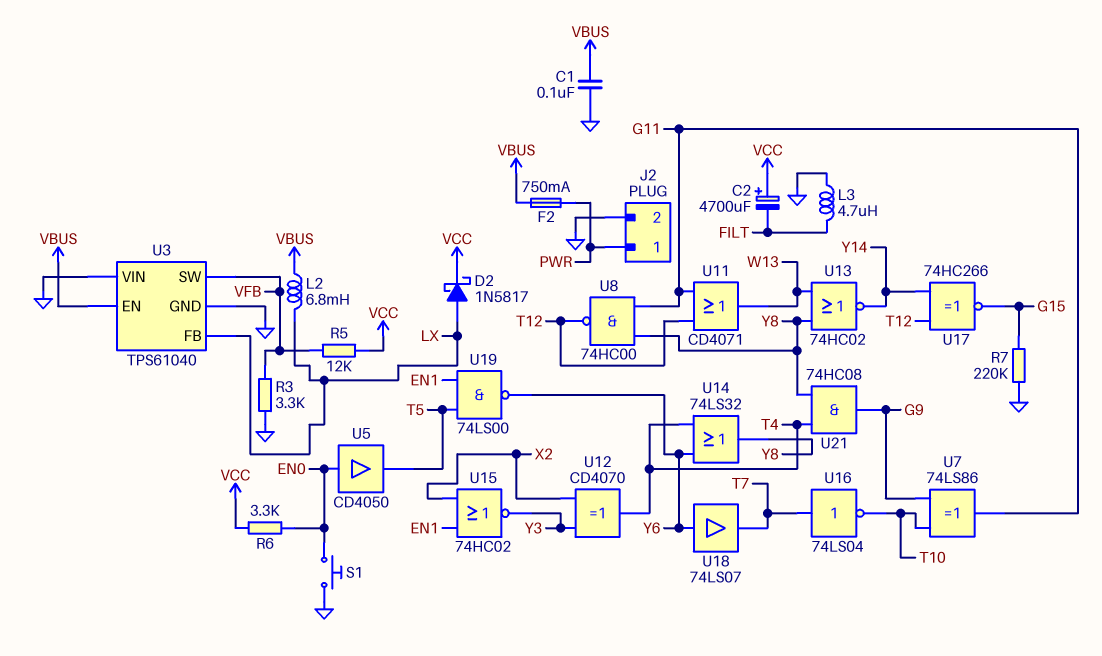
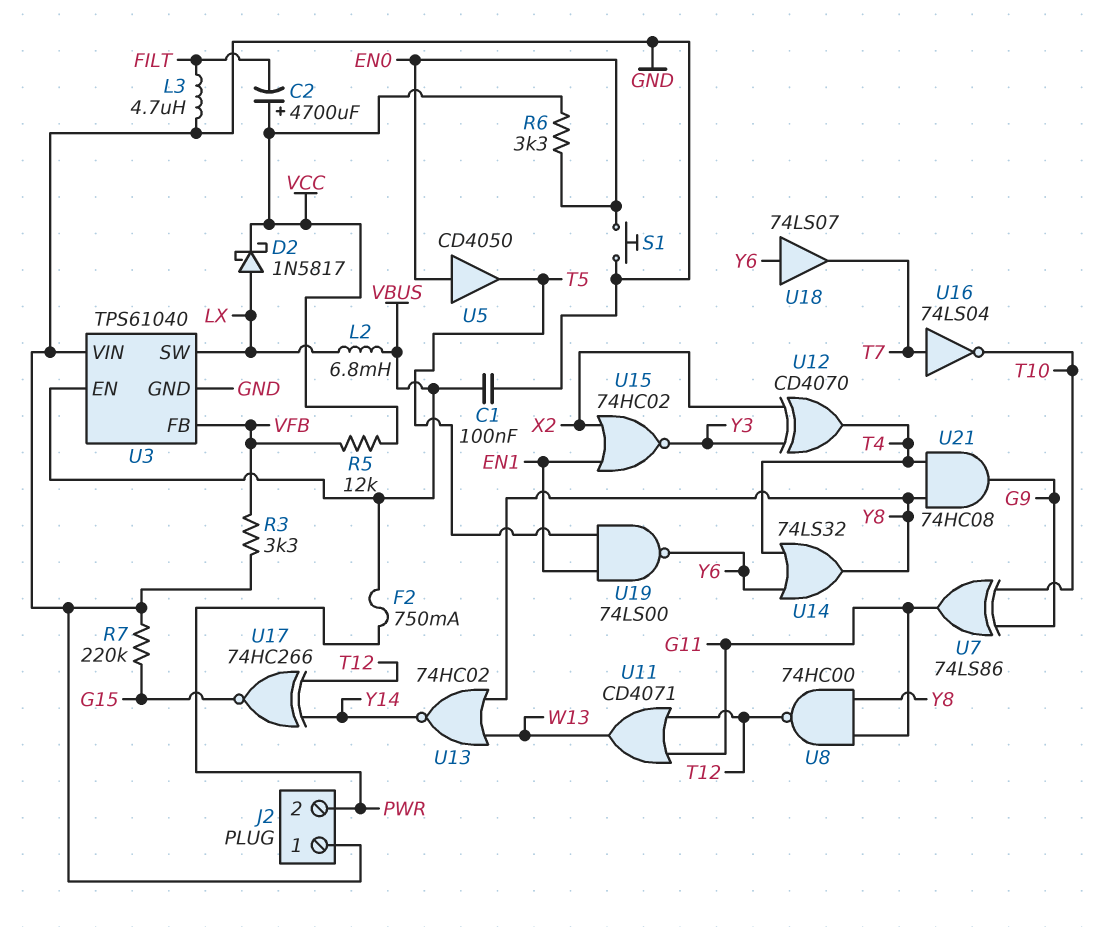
J2 pin 1: PWR -> GND
J2 pin 2: GND -> PWR
U3 pin FB: LX -> VFB
U3 pin SW: VFB -> LX

